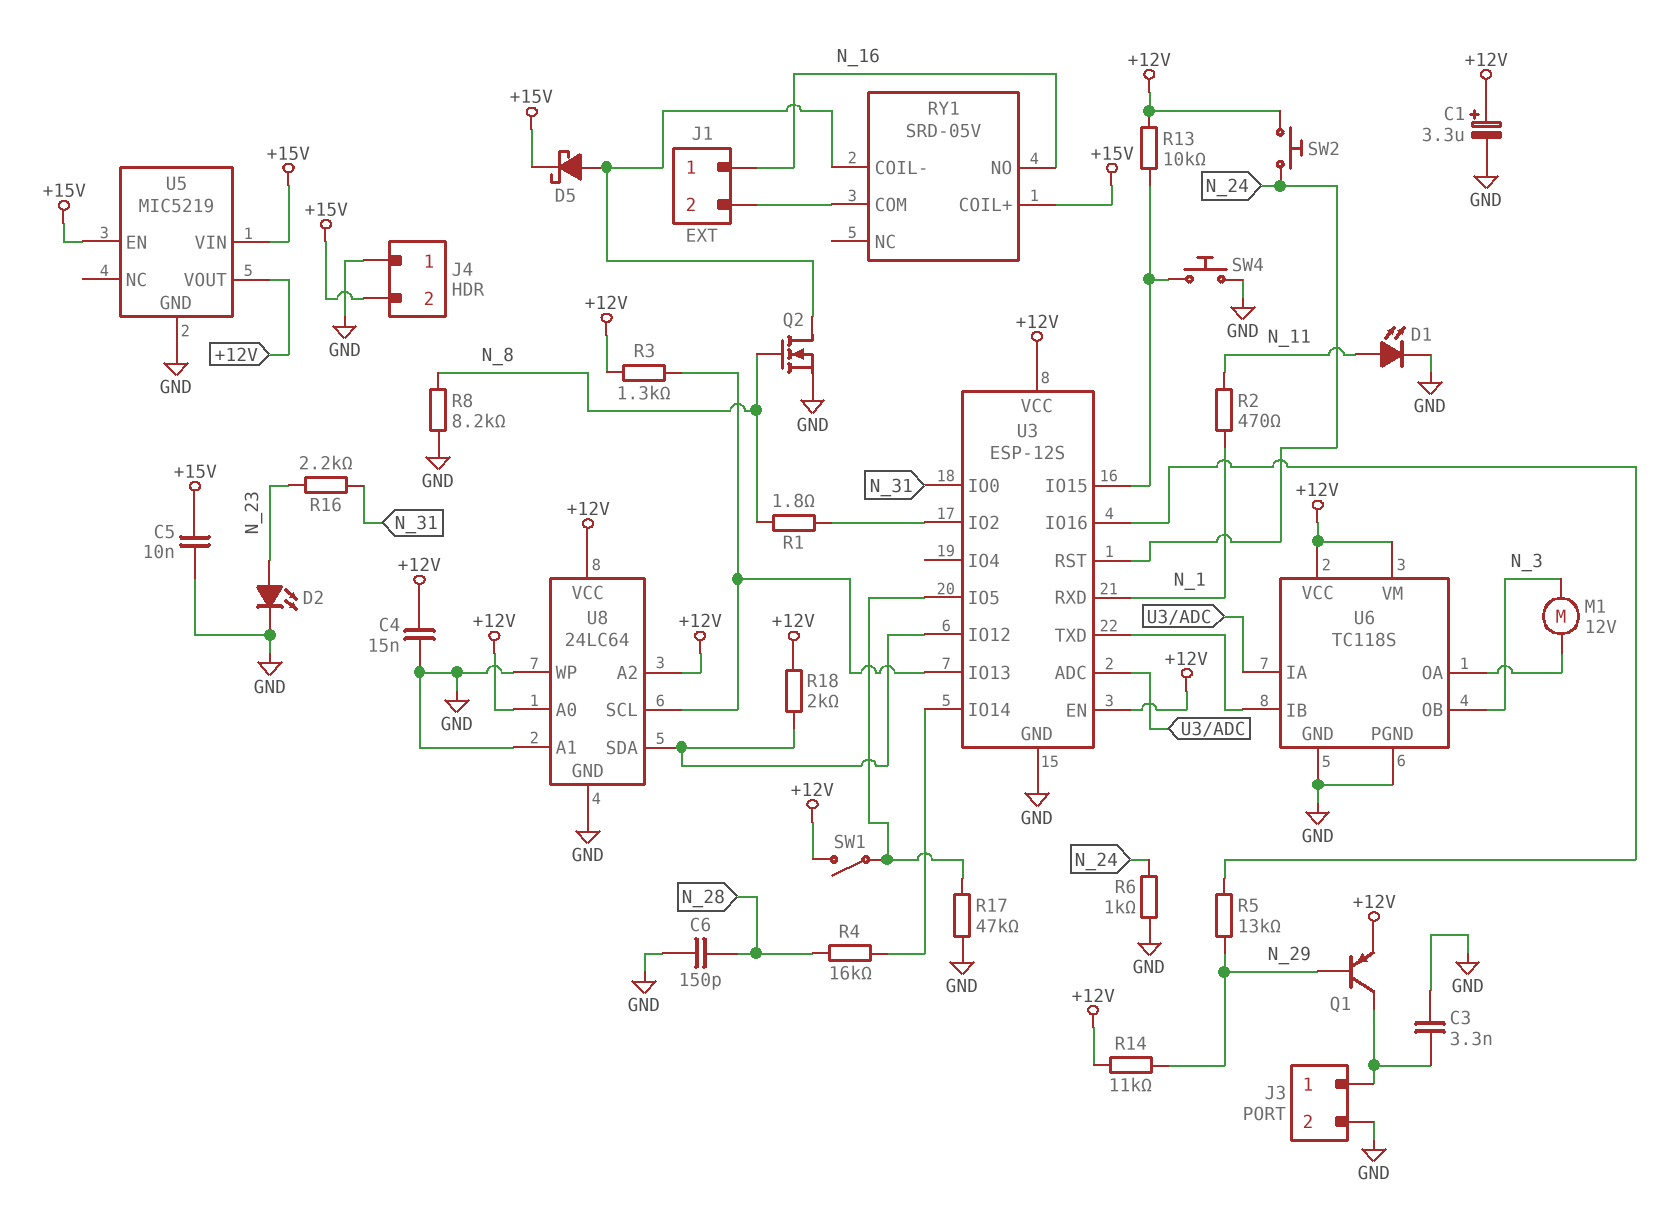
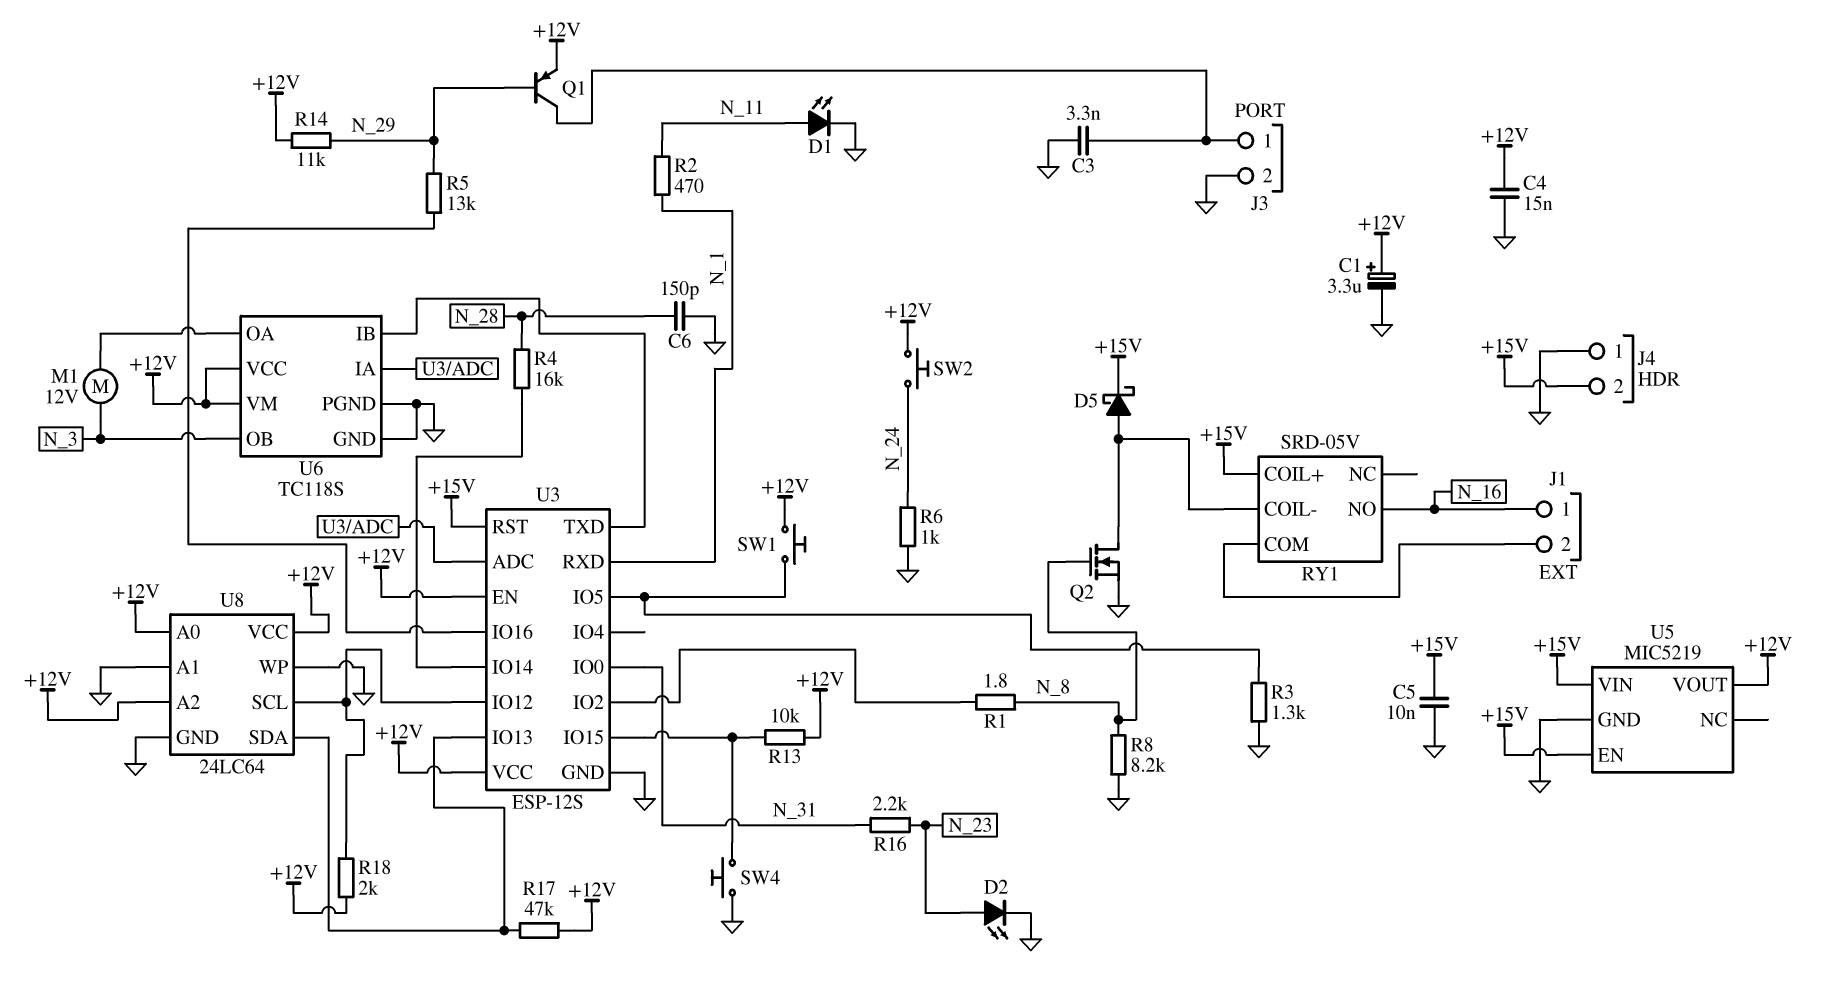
R3: 1.3k (+12V, U3/IO13) -> 1.3k (GND, U3/IO5)
R17: 47k (GND, U3/IO5) -> 47k (+12V, U3/IO13)
SW1: switch (+12V, U3/IO5) -> button (+12V, U3/IO5)
U3 pin RST: N_24 -> +15V
U8 pin SCL: U3/IO13 -> U3/IO12
U8 pin SDA: U3/IO12 -> U3/IO13

